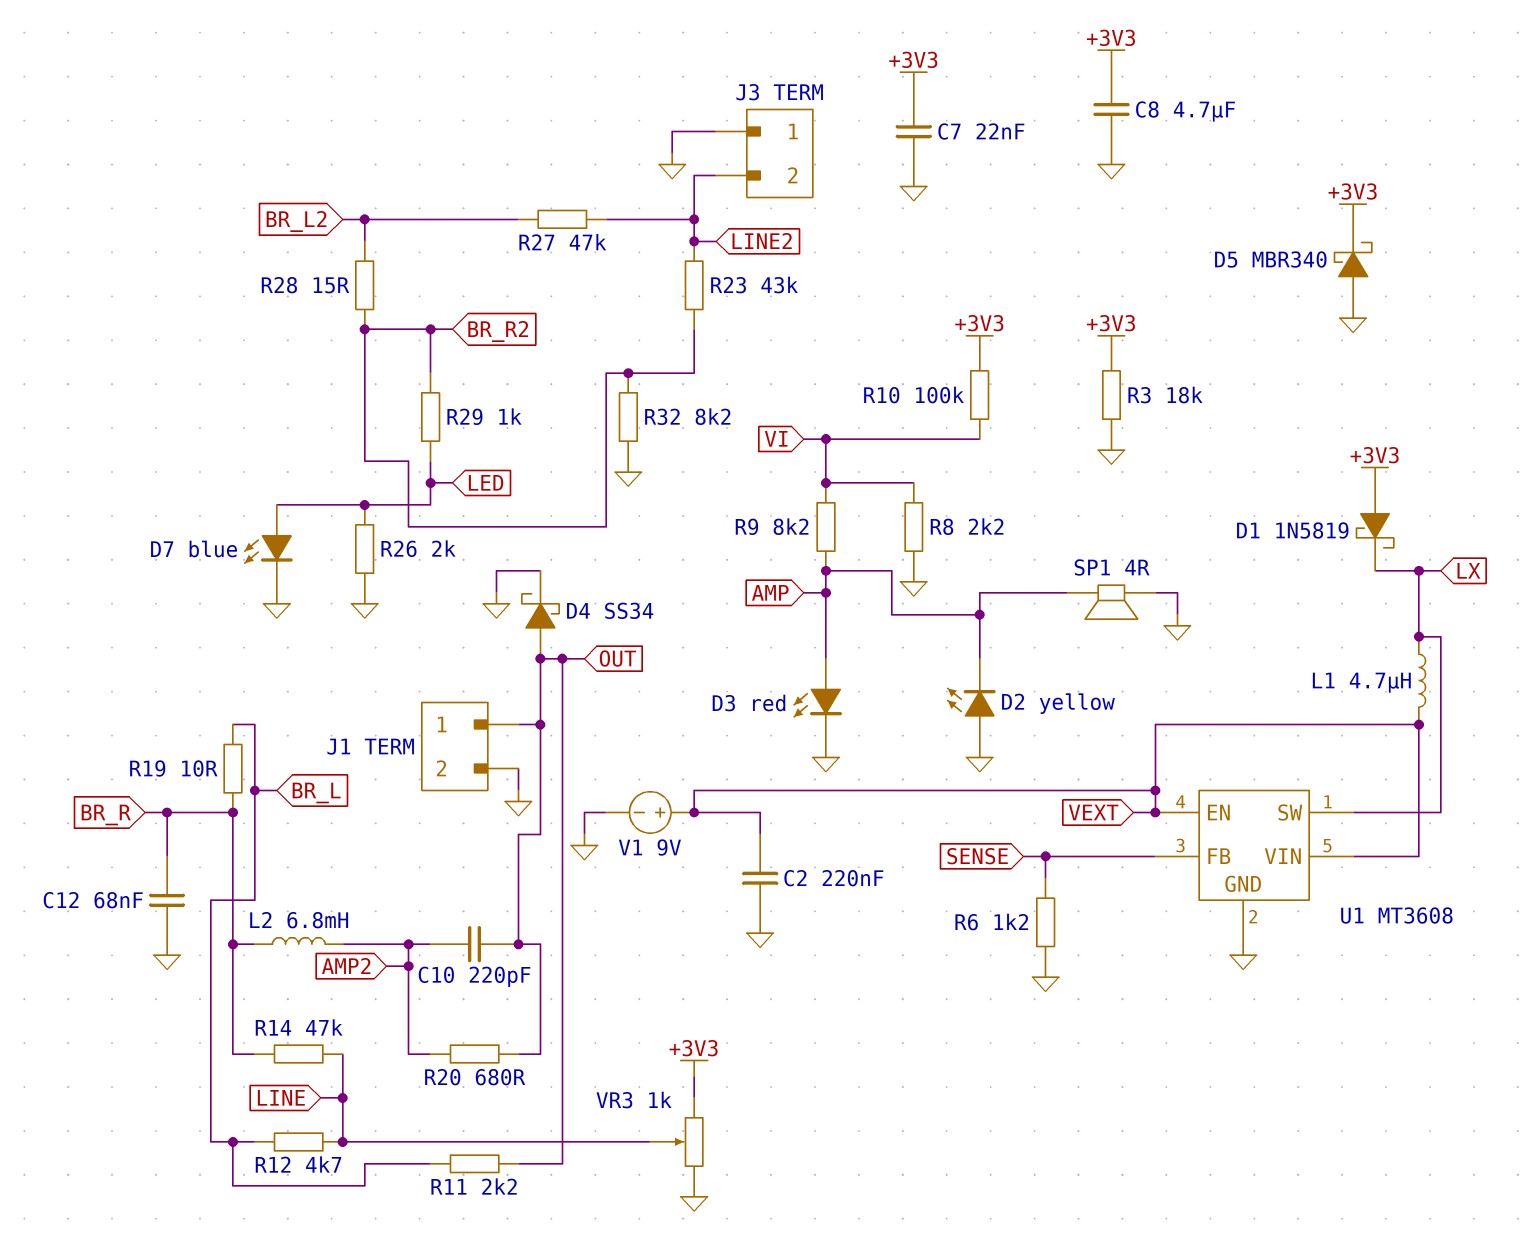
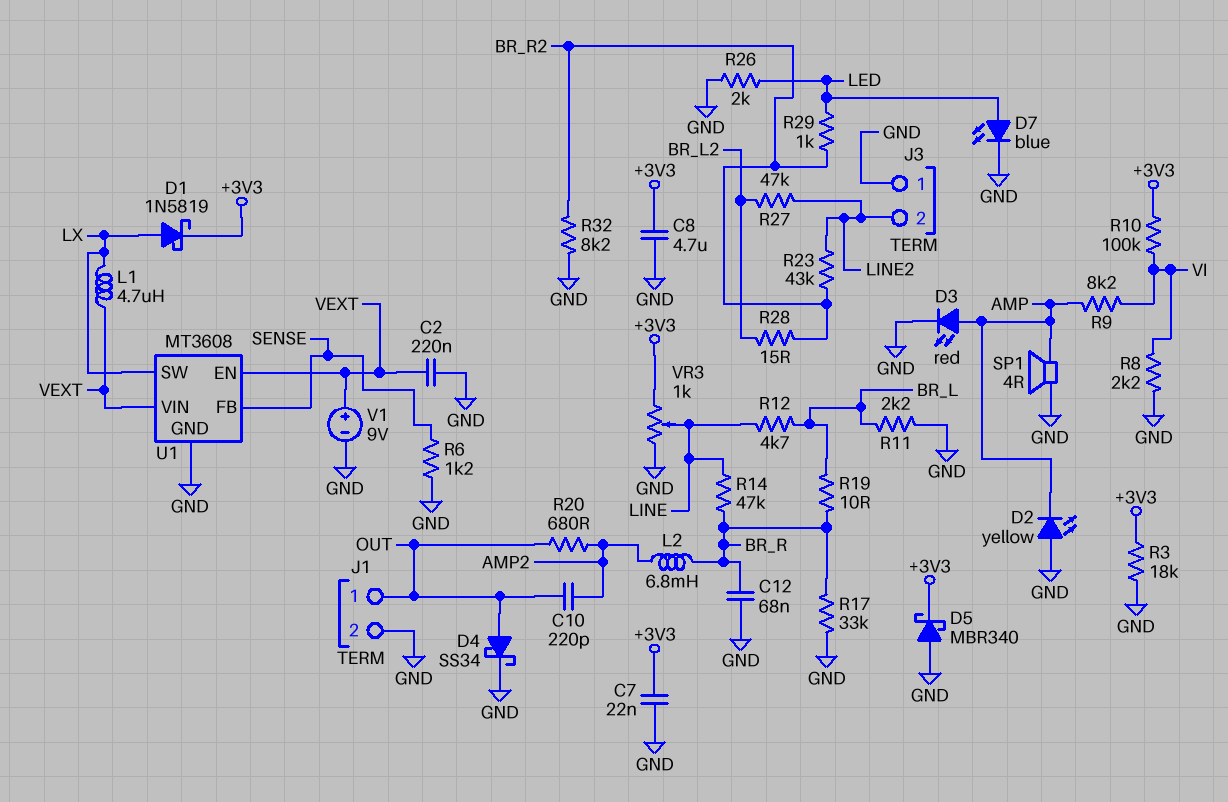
D1: schottky 1N5819 (A +3V3, K LX) -> schottky 1N5819 (A LX, K +3V3)
R11: 2.2k (BR_L, OUT) -> 2.2k (BR_L, GND)
R17: none -> 33k (BR_R, GND)

